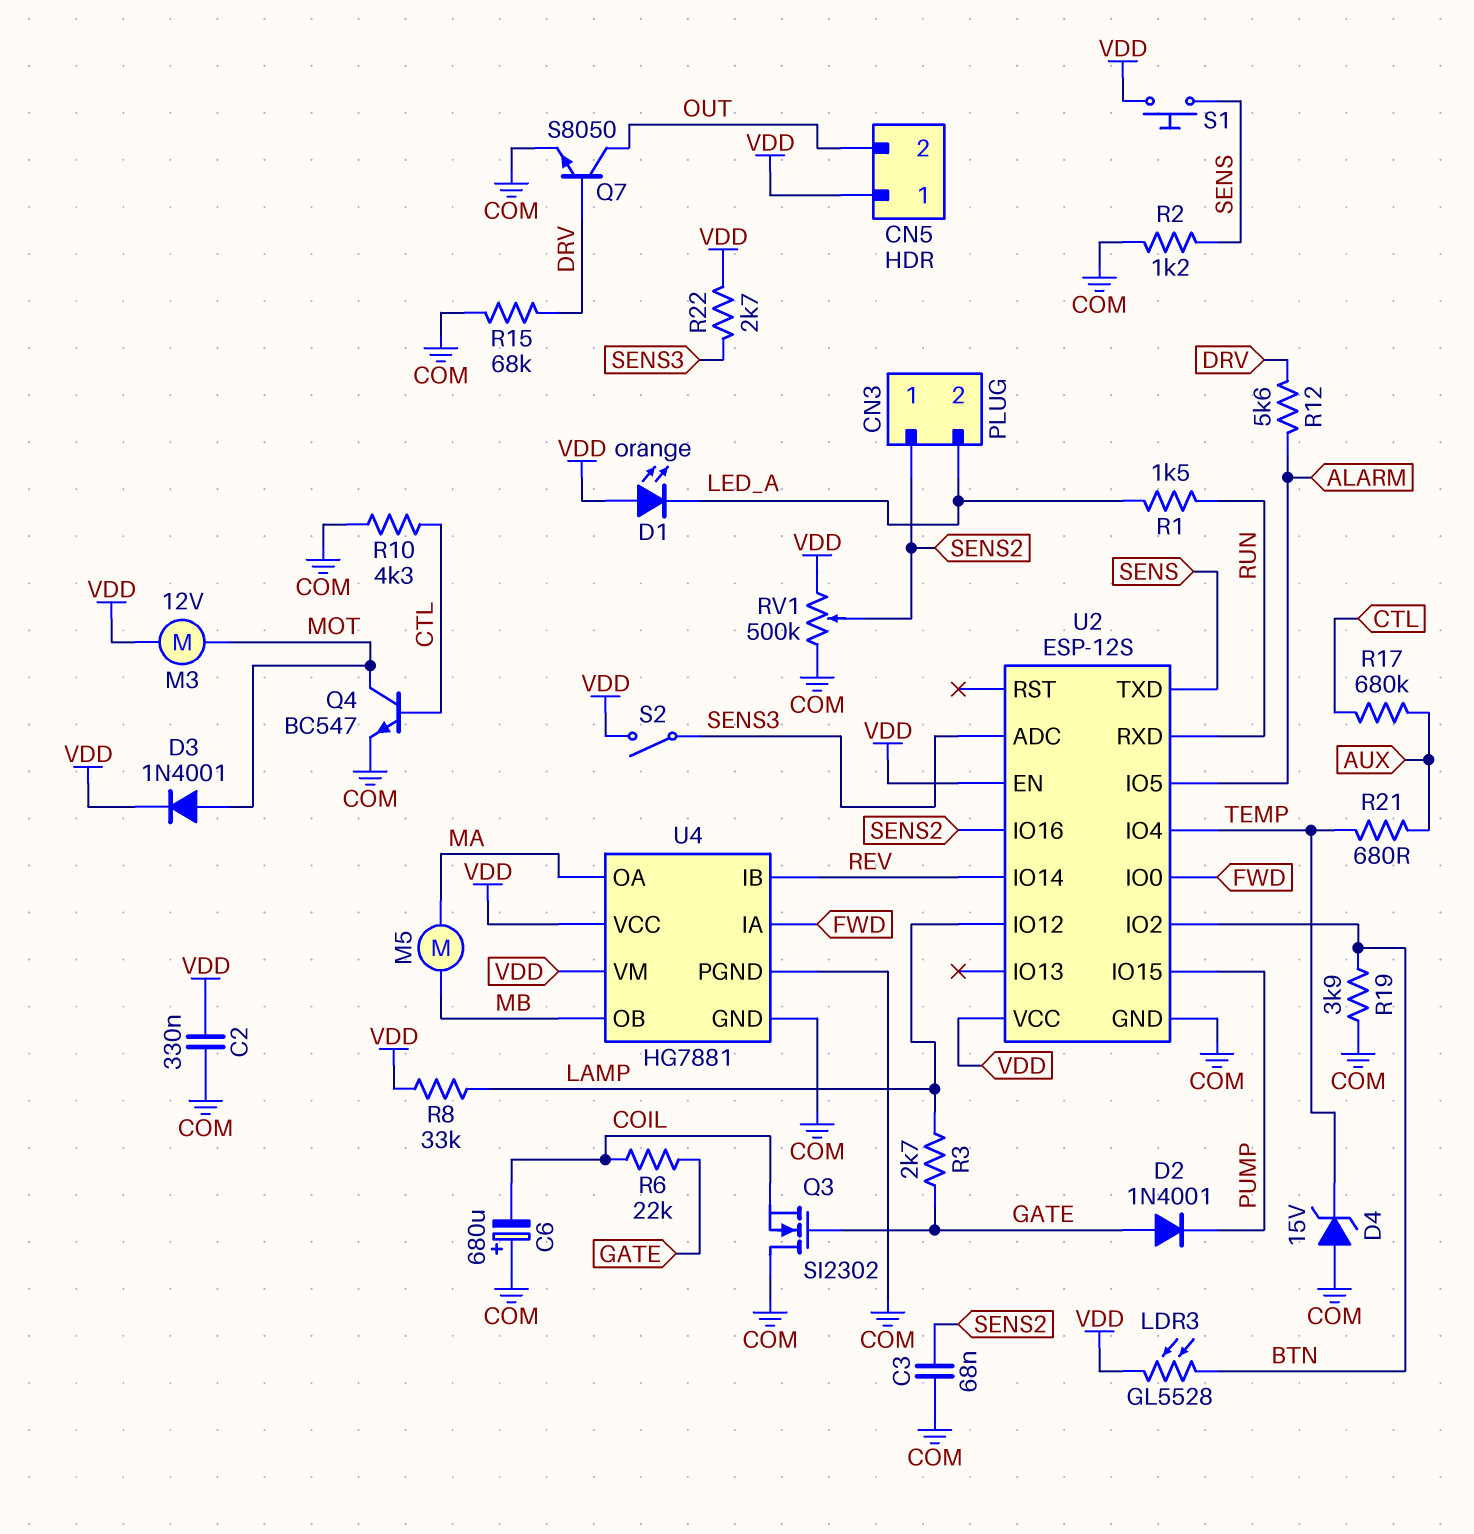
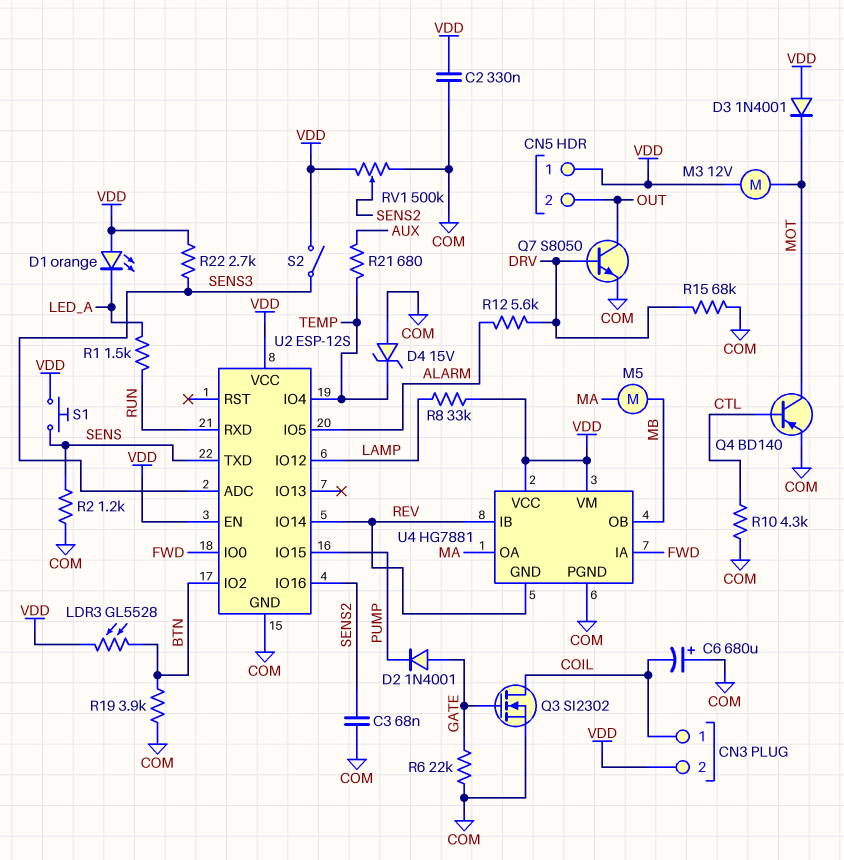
CN3 pin 1: SENS2 -> COIL
CN3 pin 2: LED_A -> VDD
D3: diode 1N4001 (A MOT, K VDD) -> diode 1N4001 (A VDD, K MOT)
Q3: NMOS SI2302 (G GATE, D COM, S COIL) -> NMOS SI2302 (G GATE, D COIL, S COM)
Q4: NPN BC547 (B CTL, C MOT, E COM) -> PNP BD140 (B CTL, C MOT, E COM)
R3: 2.7k (GATE, LAMP) -> none
R6: 22k (COIL, GATE) -> 22k (COM, GATE)
R17: 680k (AUX, CTL) -> none
U4 pin GND: COM -> REV

